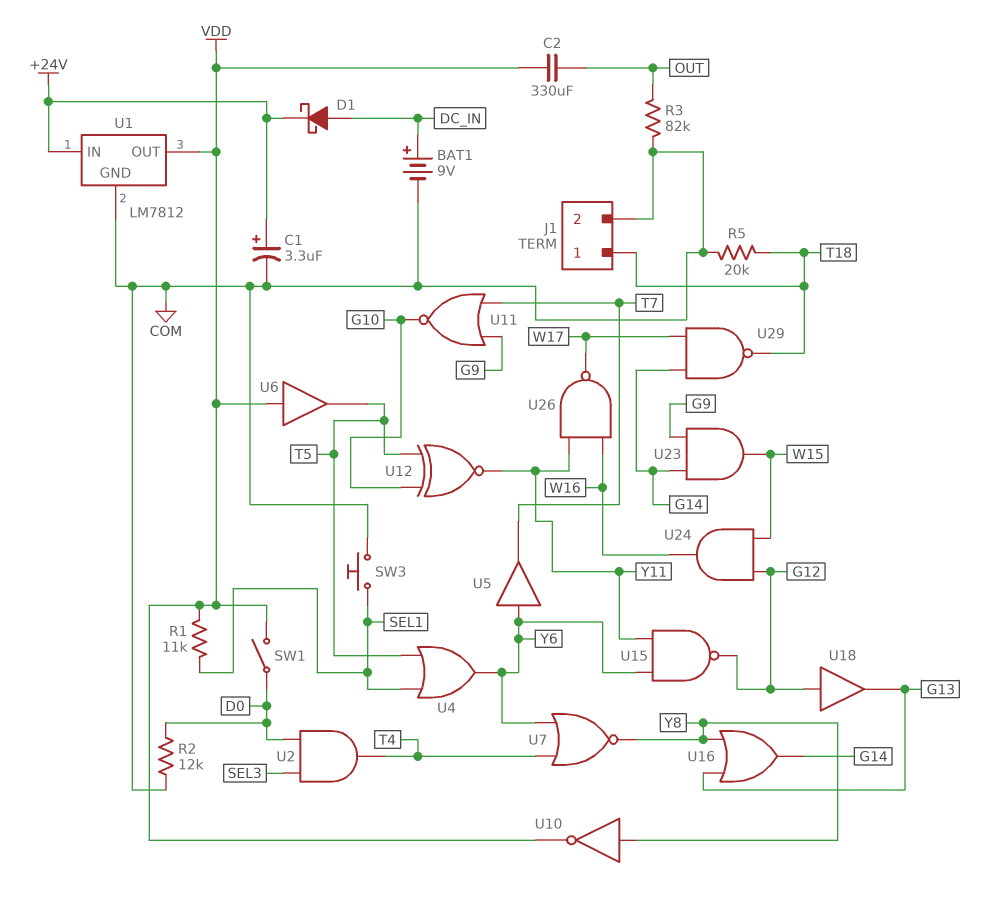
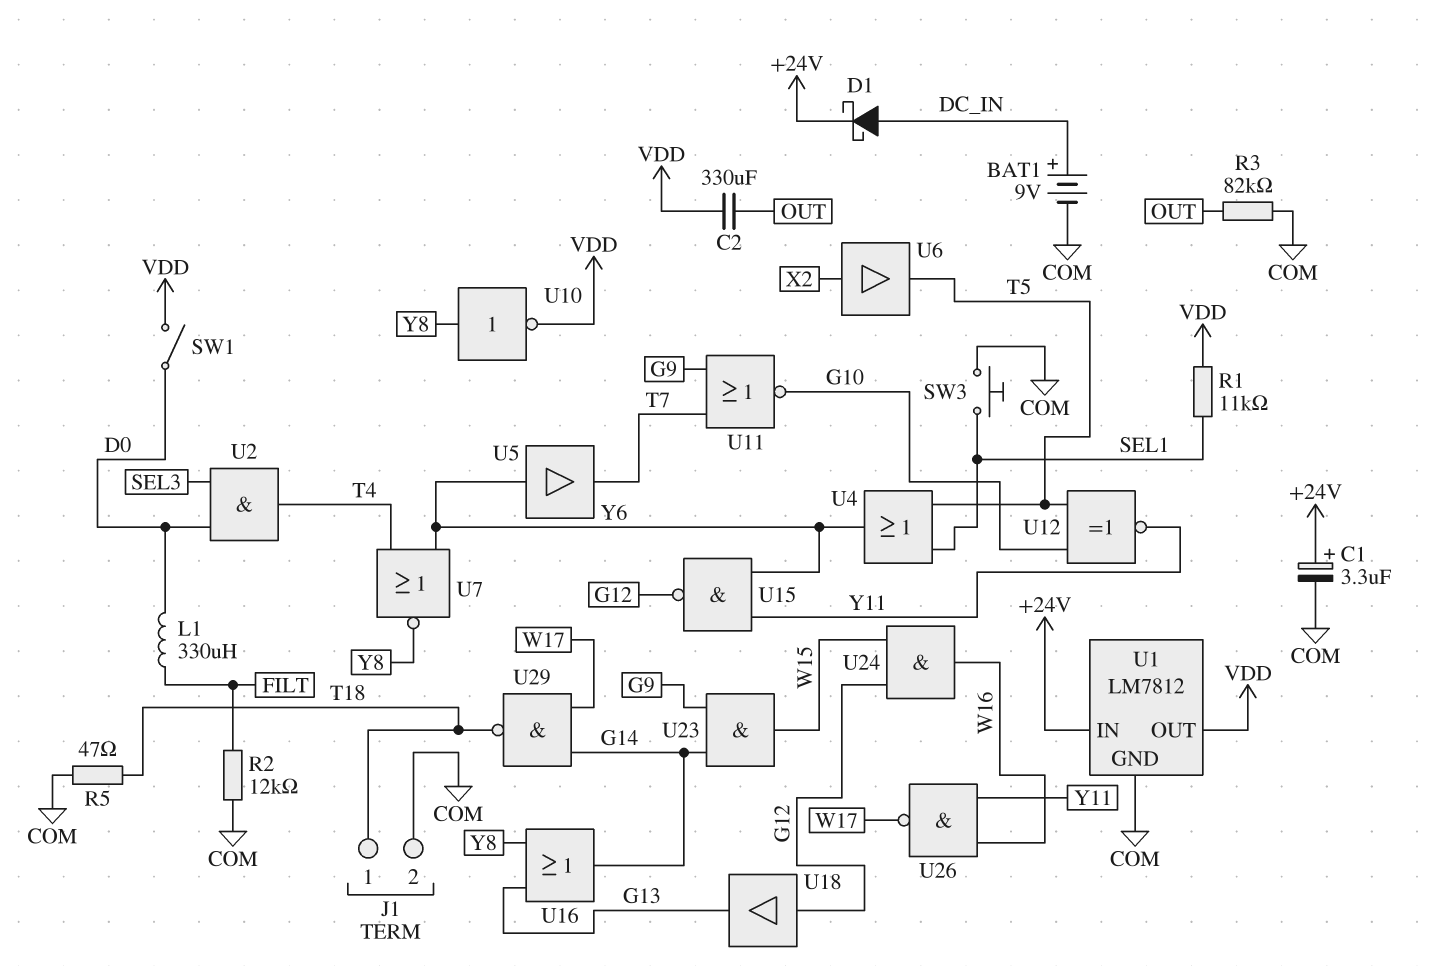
L1: none -> 330uH (D0, FILT)
R2: 12k (COM, D0) -> 12k (COM, FILT)
R5: 20k (COM, T18) -> 47 (COM, T18)
U6: buffer (in VDD, out T5) -> buffer (in X2, out T5)

